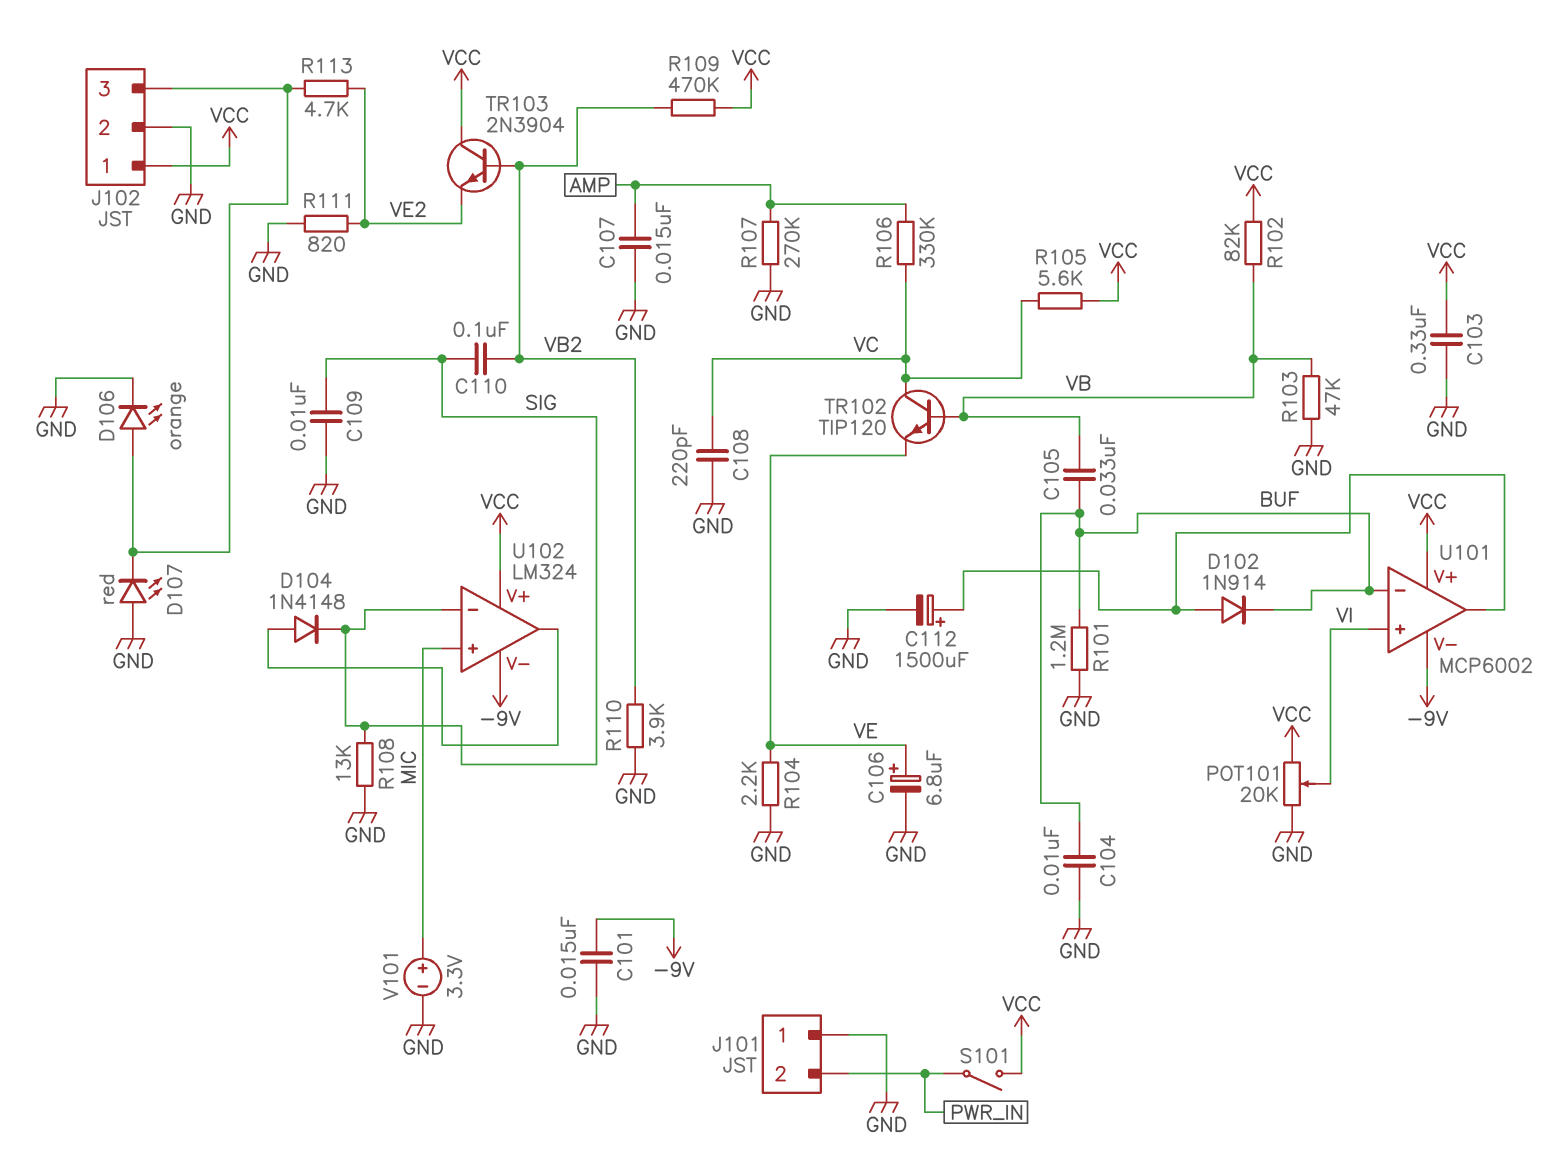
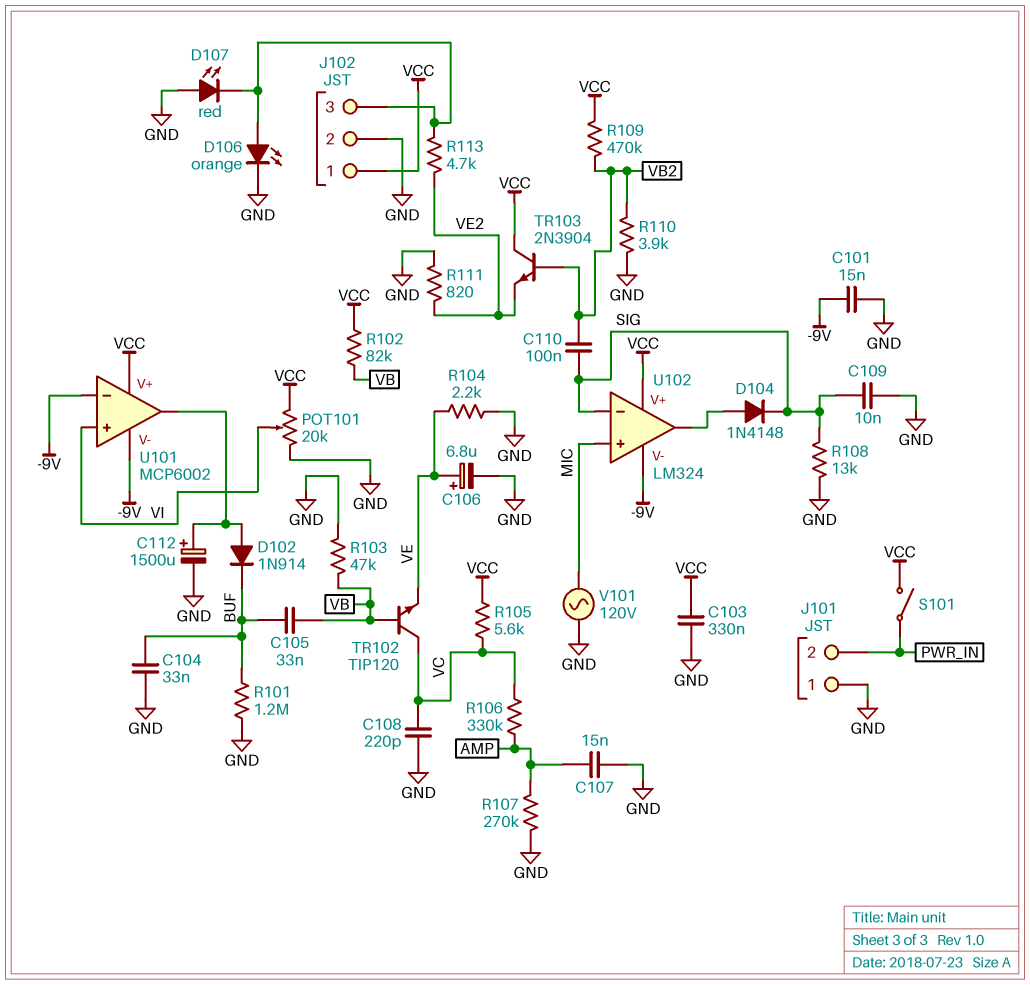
C104: 10nF (BUF, GND) -> 33nF (BUF, GND)
U101 pin in-: BUF -> -9V
V101: 3.3V (plus MIC, minus GND) -> AC 120V (GND, MIC)

